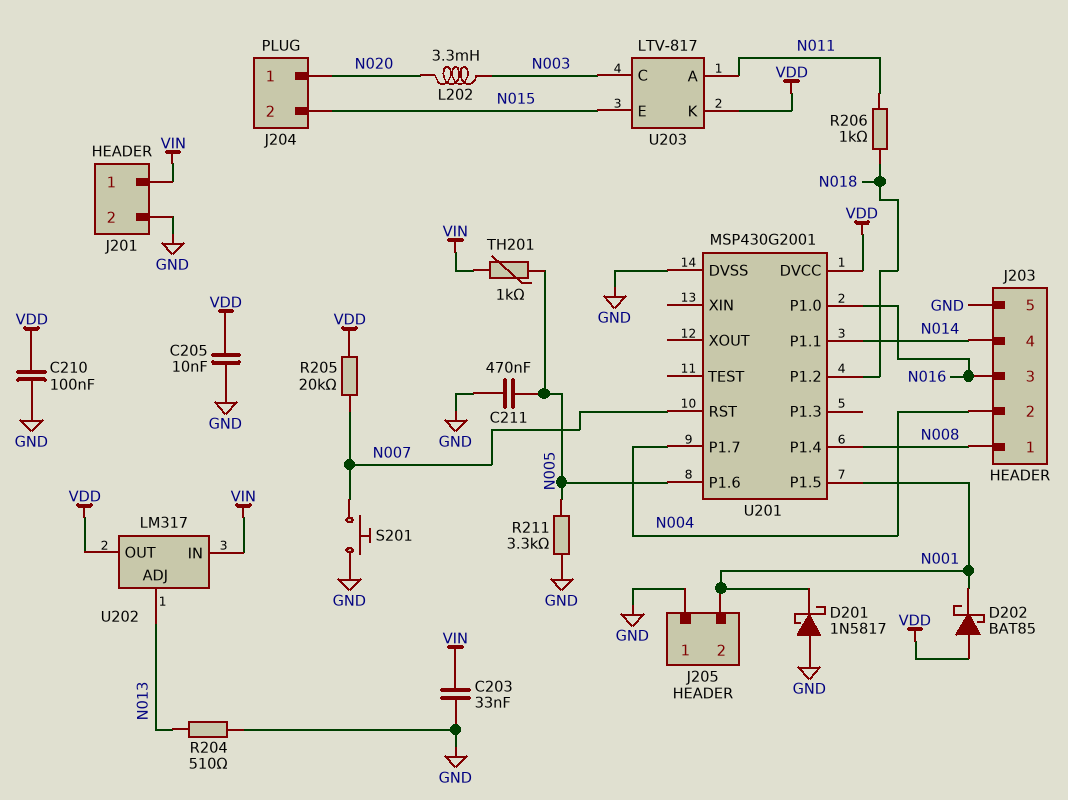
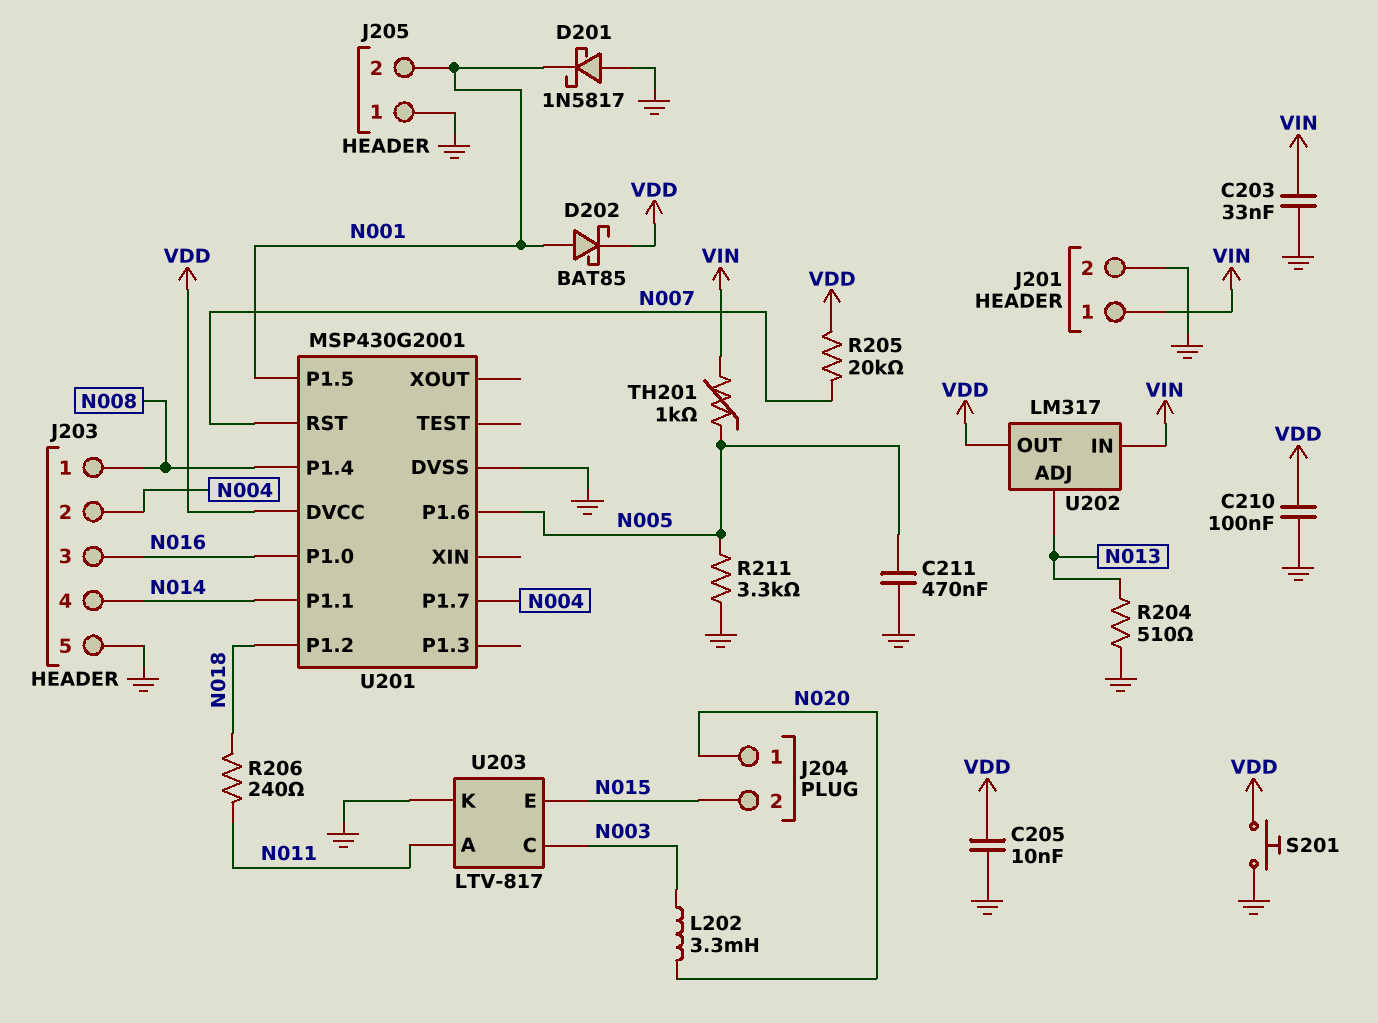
D202: schottky BAT85 (A VDD, K N001) -> schottky BAT85 (A N001, K VDD)
R206: 1k (N011, N018) -> 240 (N011, N018)
S201: button (GND, N007) -> button (GND, VDD)
U203 pin K: VDD -> GND

